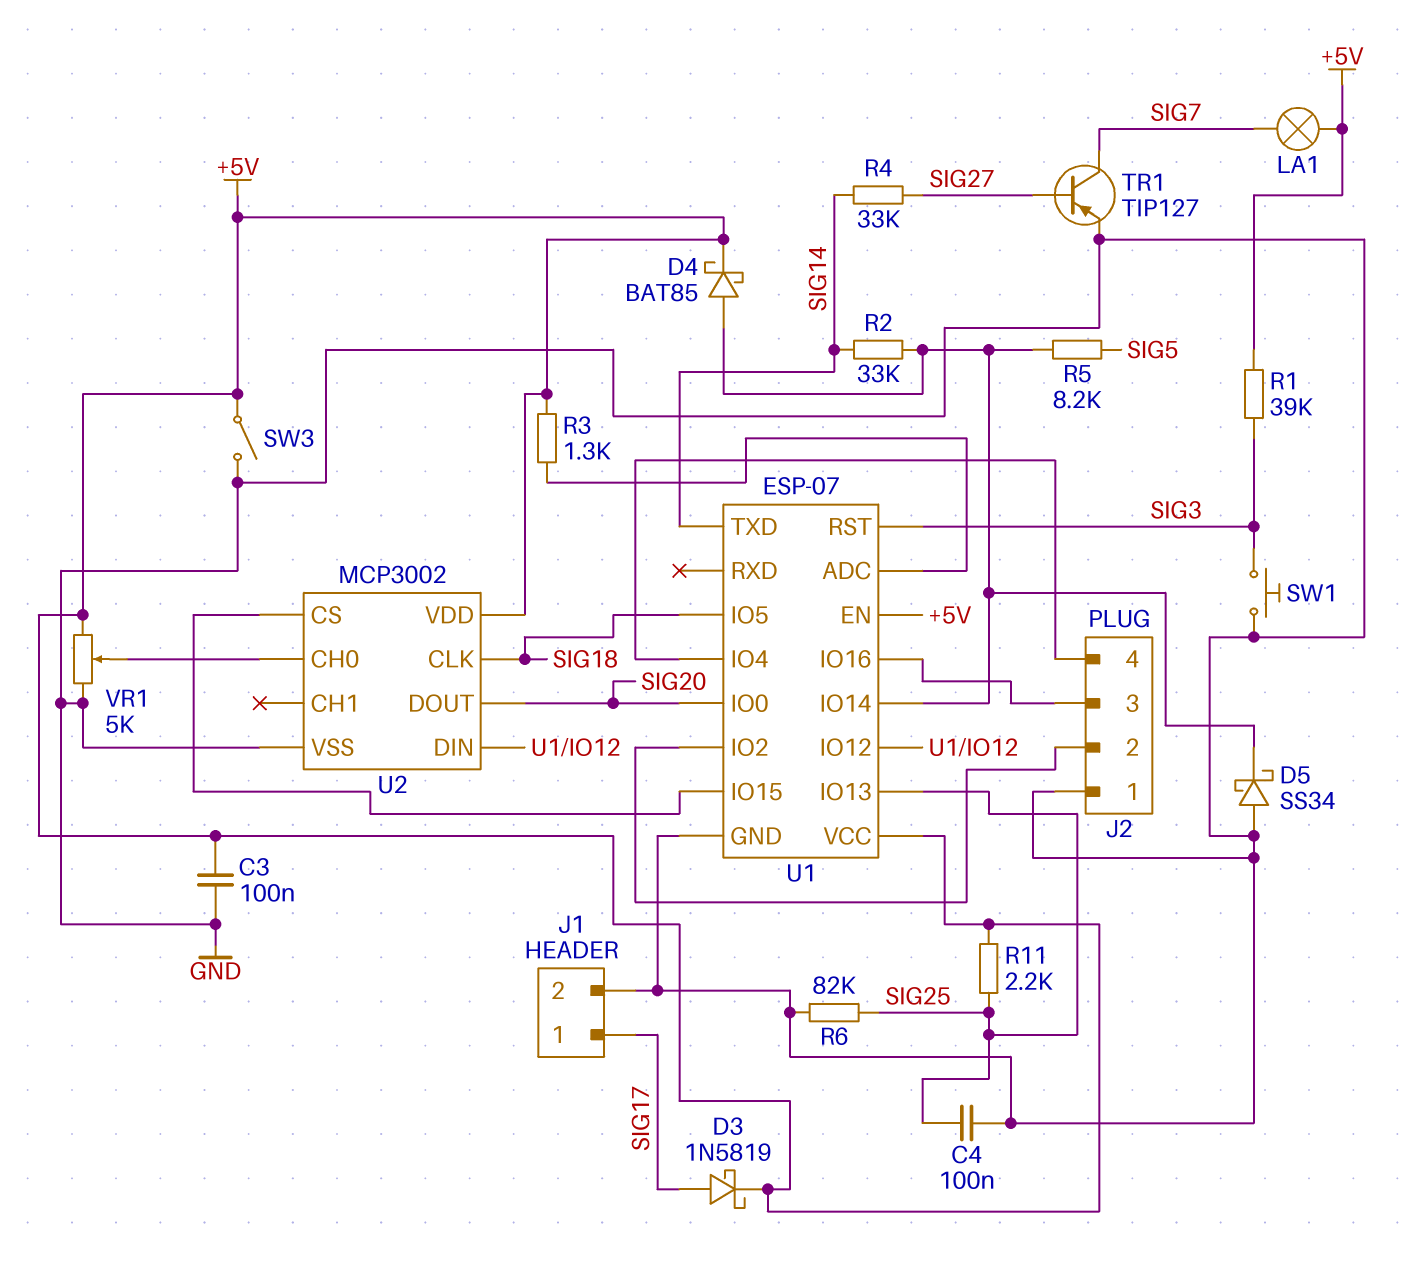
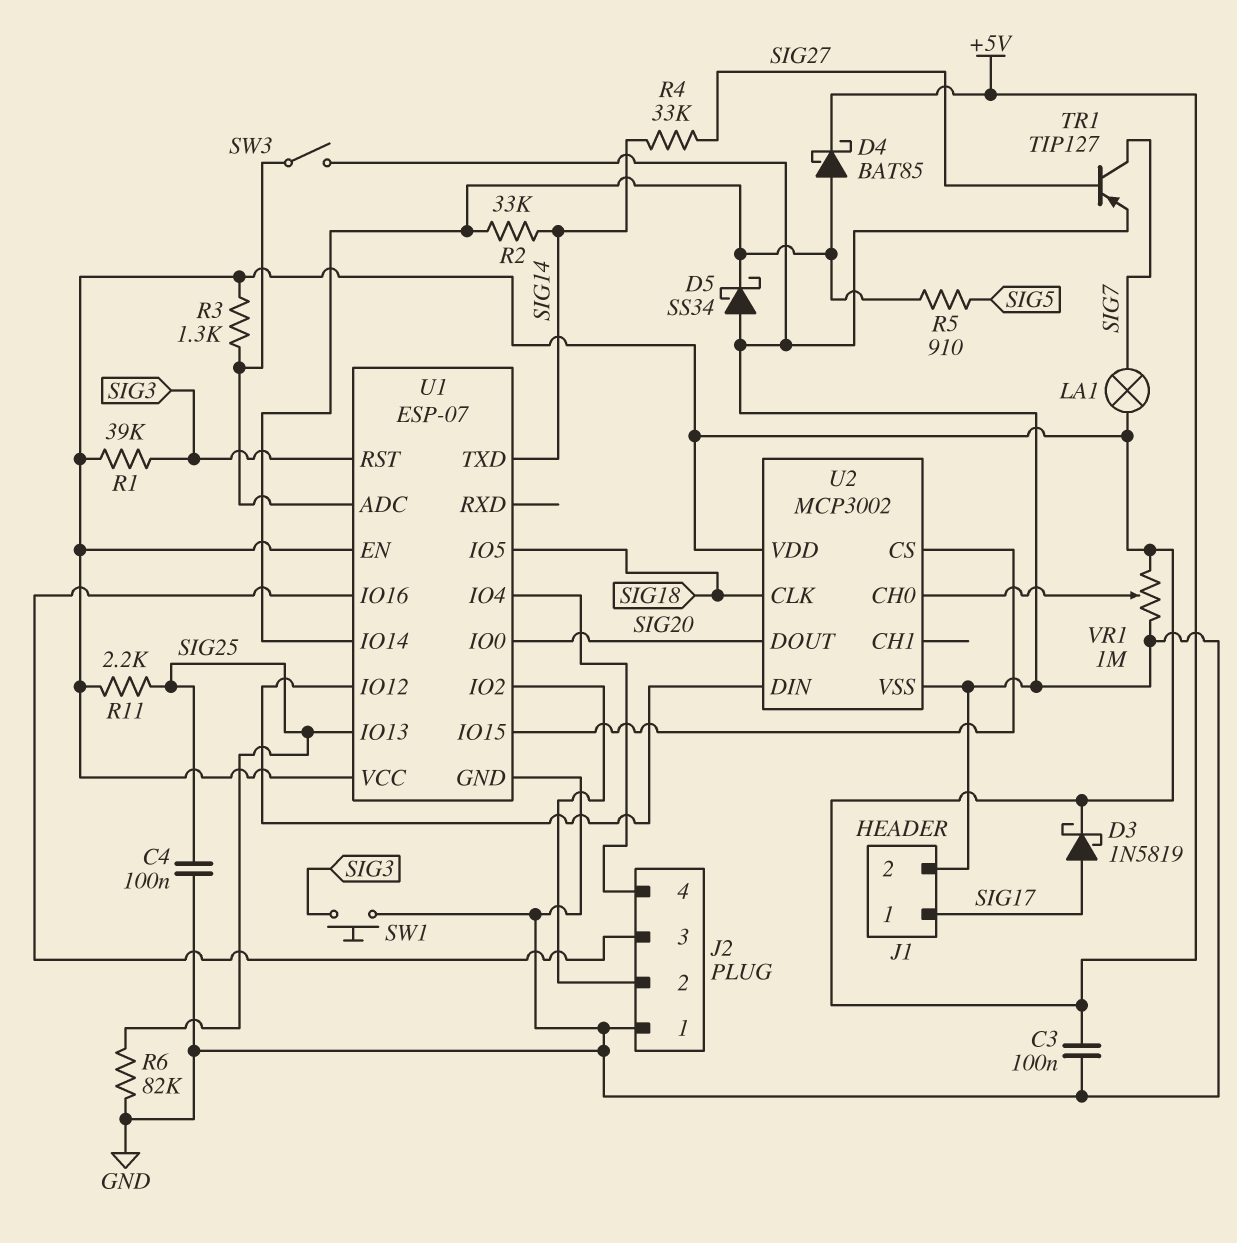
R5: 8.2k (SIG5, U1/IO14) -> 910 (SIG5, U1/IO14)
SW3: switch (+5V, GND) -> switch (GND, U1/ADC)
VR1: 5k (+5V, GND, wiper U2/CH0) -> 1M (+5V, GND, wiper U2/CH0)

